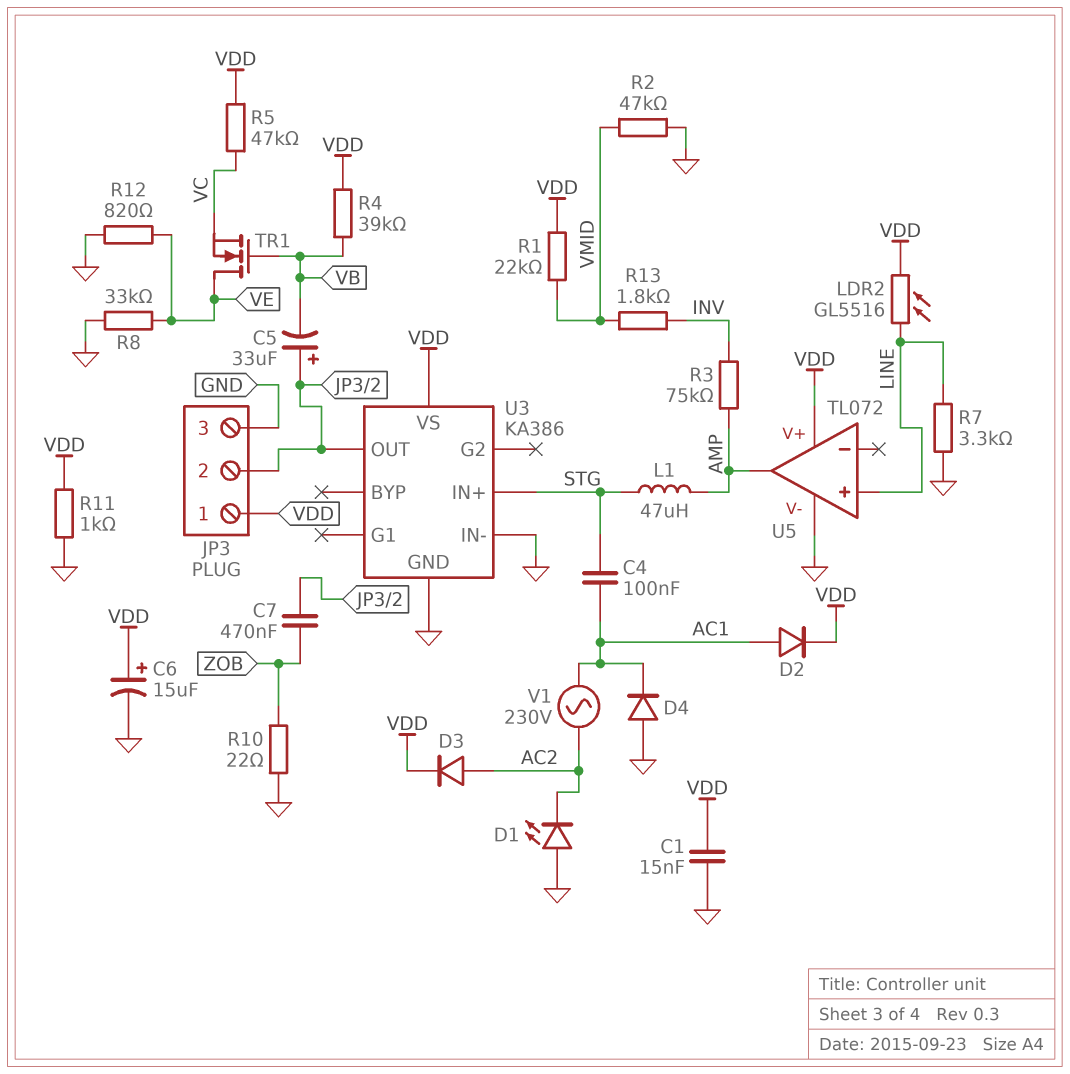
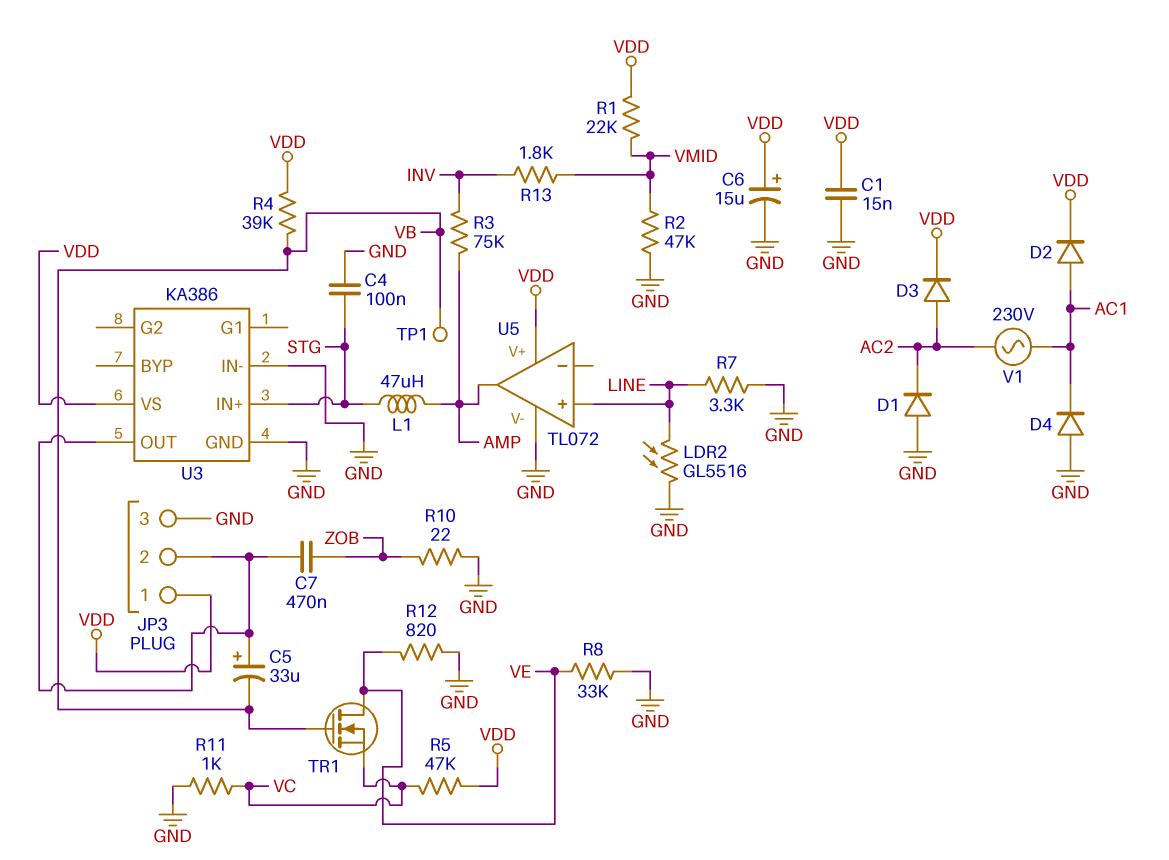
C4: 100nF (AC1, STG) -> 100nF (GND, STG)
D1: LED (A GND, K AC2) -> diode (A GND, K AC2)
LDR2: GL5516 (LINE, VDD) -> GL5516 (GND, LINE)
R11: 1k (GND, VDD) -> 1k (GND, VC)
TP1: none -> test point (VB)

